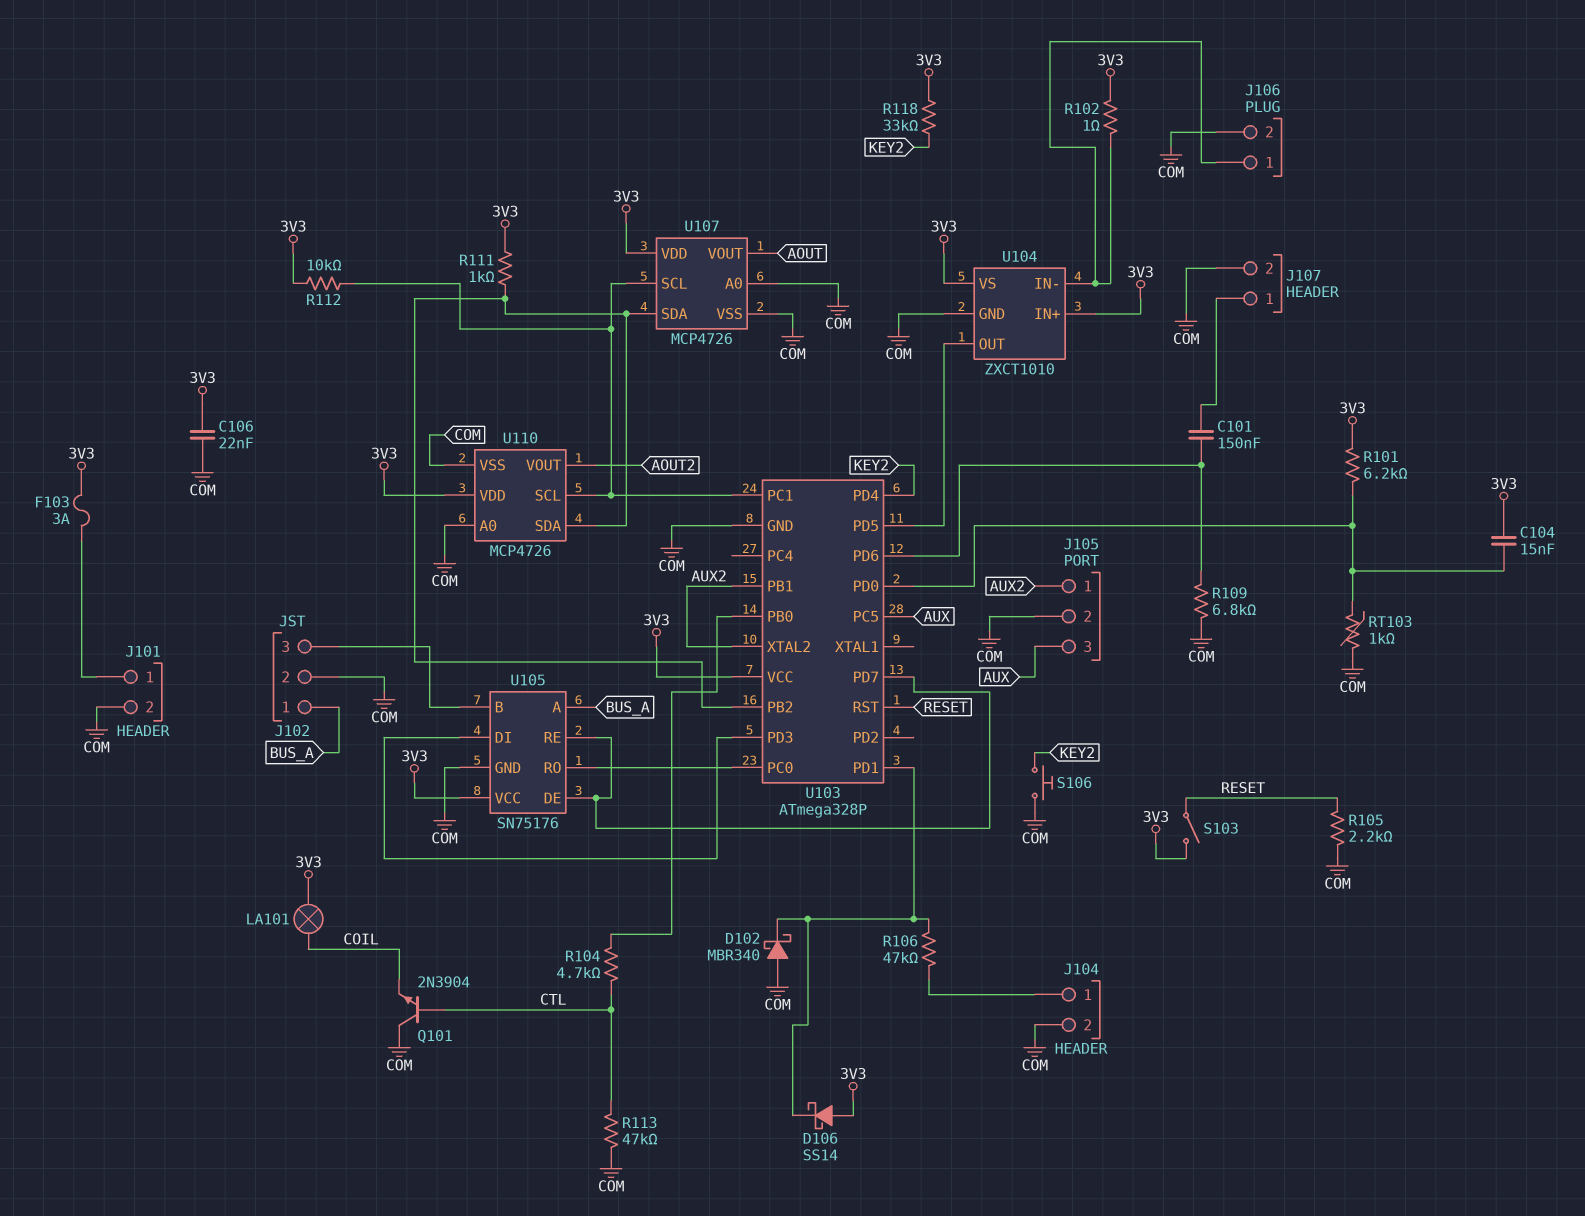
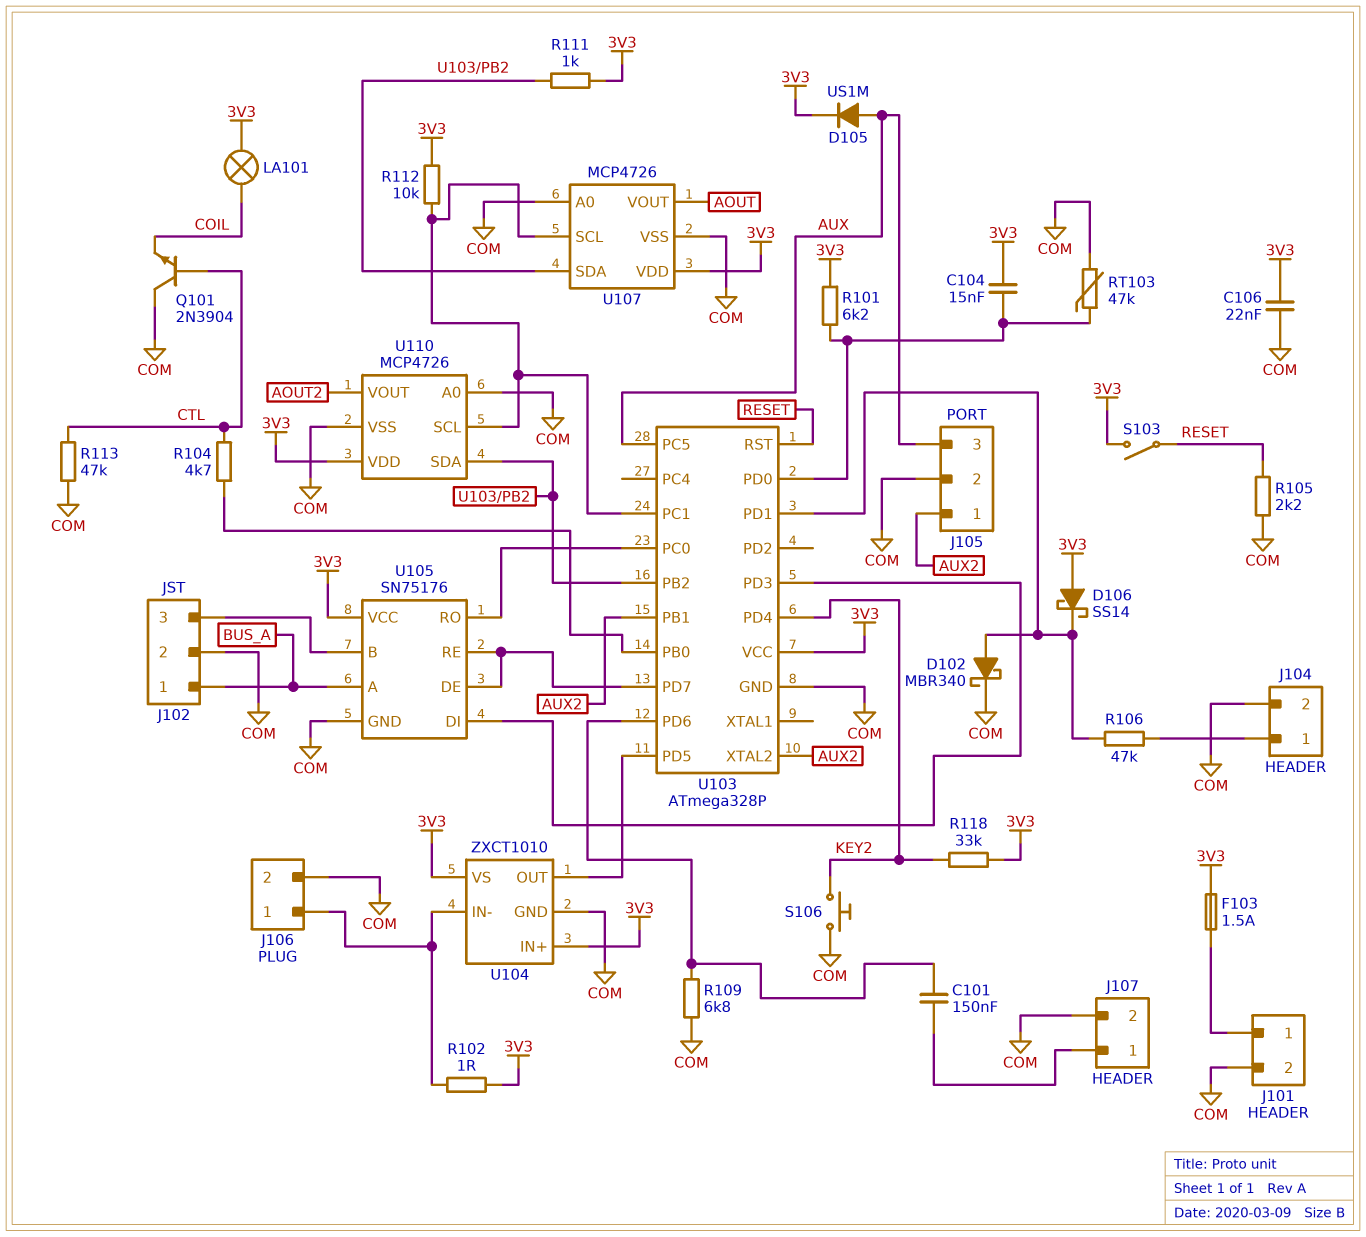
D102: schottky MBR340 (A COM, K U103/PD1) -> schottky MBR340 (A U103/PD1, K COM)
D105: none -> diode US1M (A AUX, K 3V3)
F103: 3A (3V3, J101/1) -> 1.5A (3V3, J101/1)
RT103: 1k (COM, U103/PD0) -> 47k (COM, U103/PD0)

